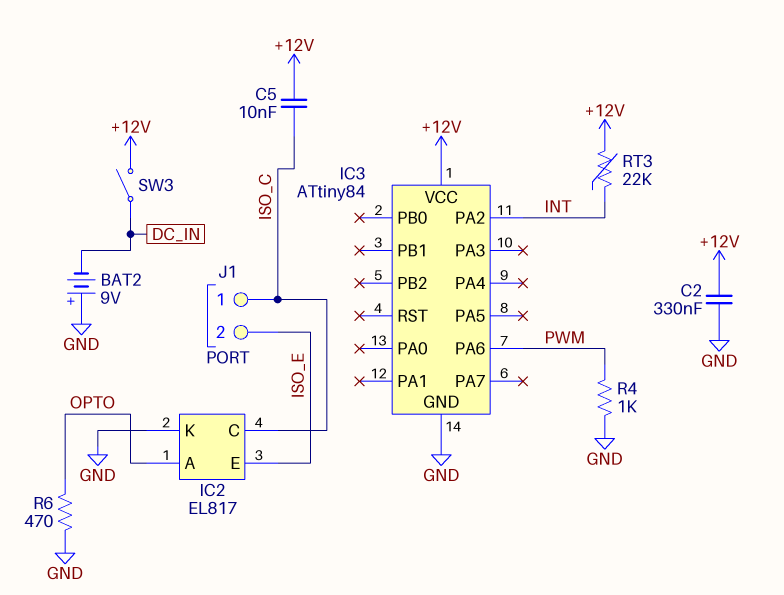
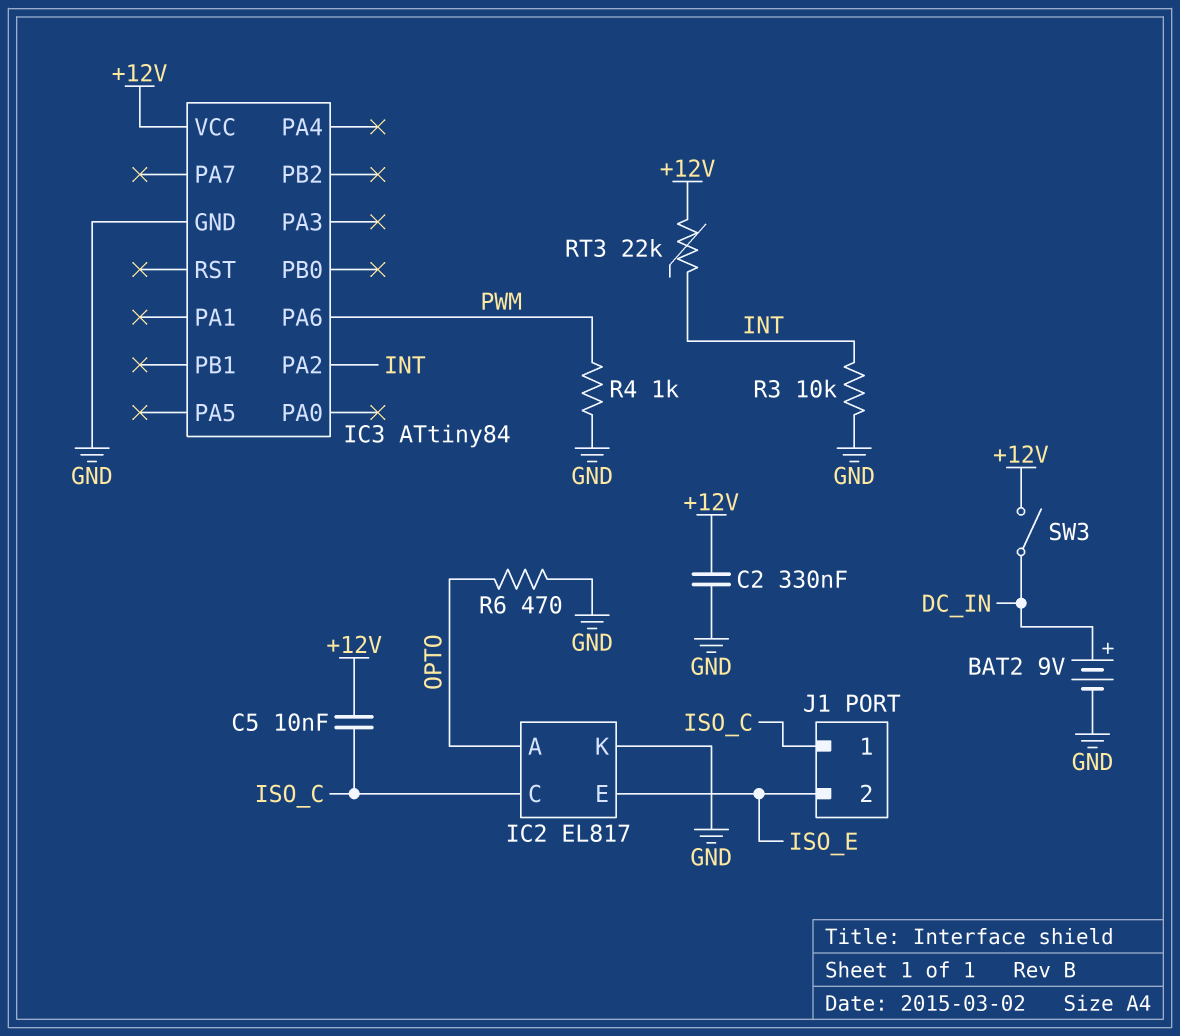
BAT2: 9V (plus GND, minus DC_IN) -> 9V (plus DC_IN, minus GND)
R3: none -> 10k (GND, INT)

